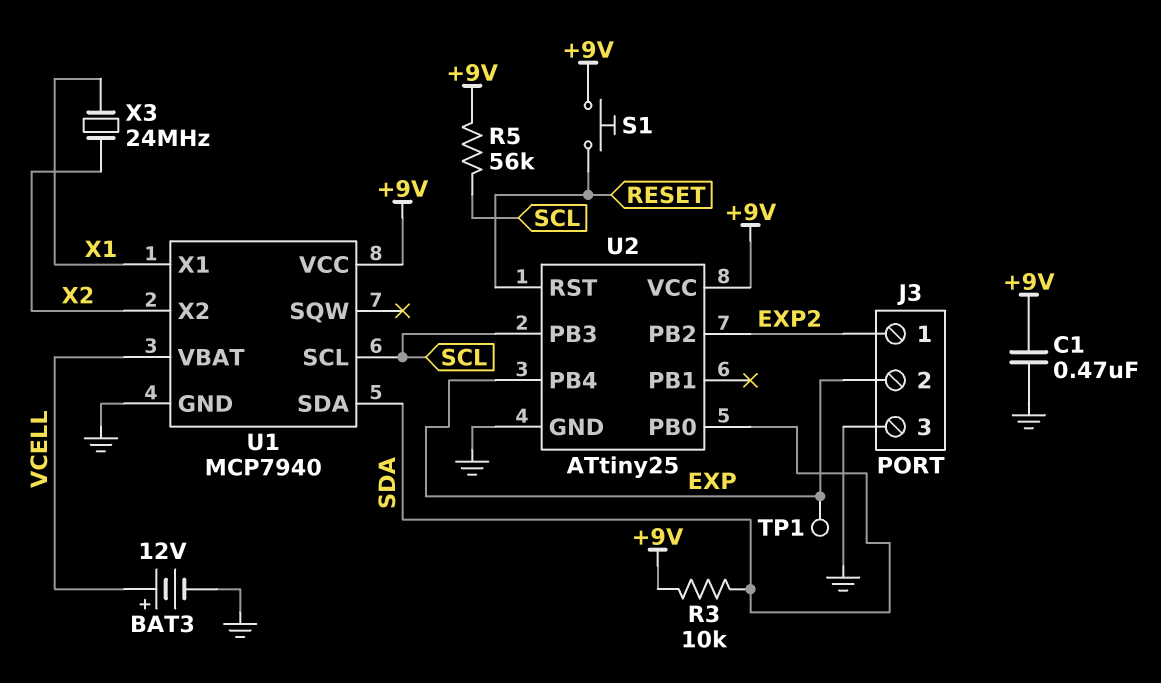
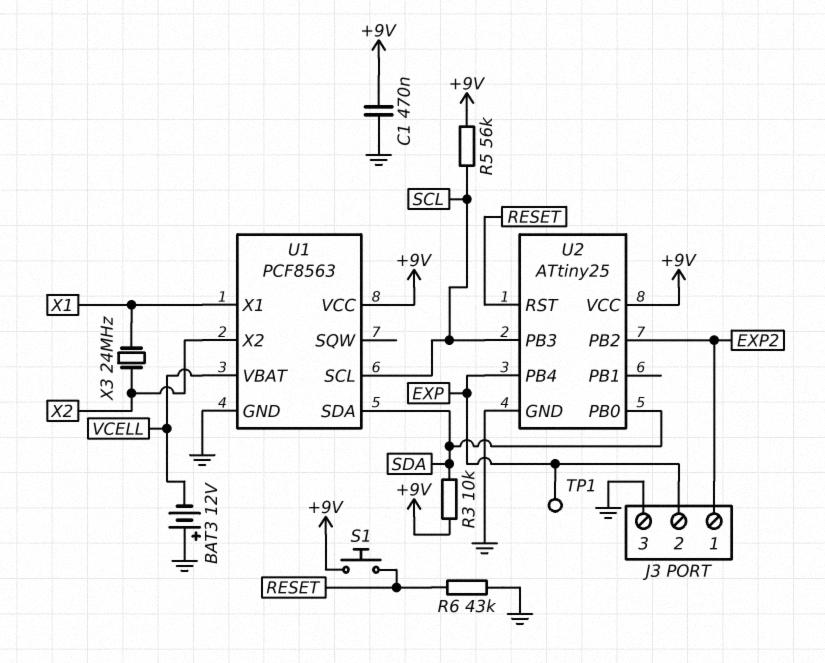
BAT3: 12V (plus VCELL, minus GND) -> 12V (plus GND, minus VCELL)
R6: none -> 43k (GND, RESET)
U1: MCP7940 -> PCF8563

